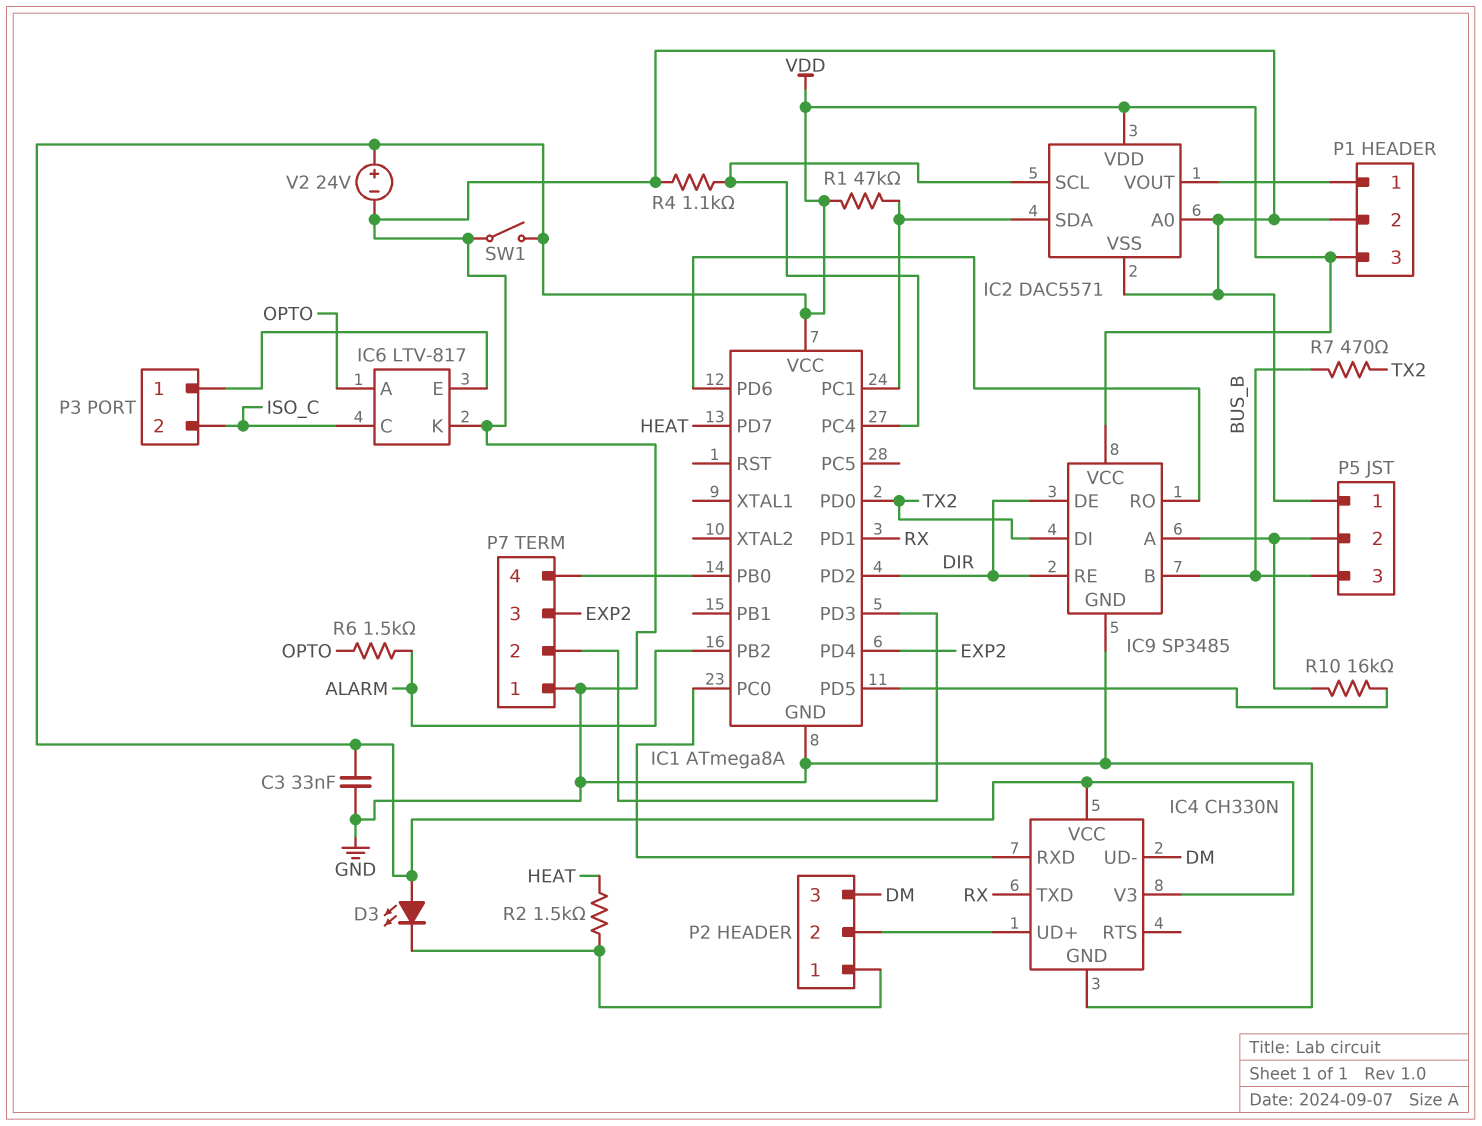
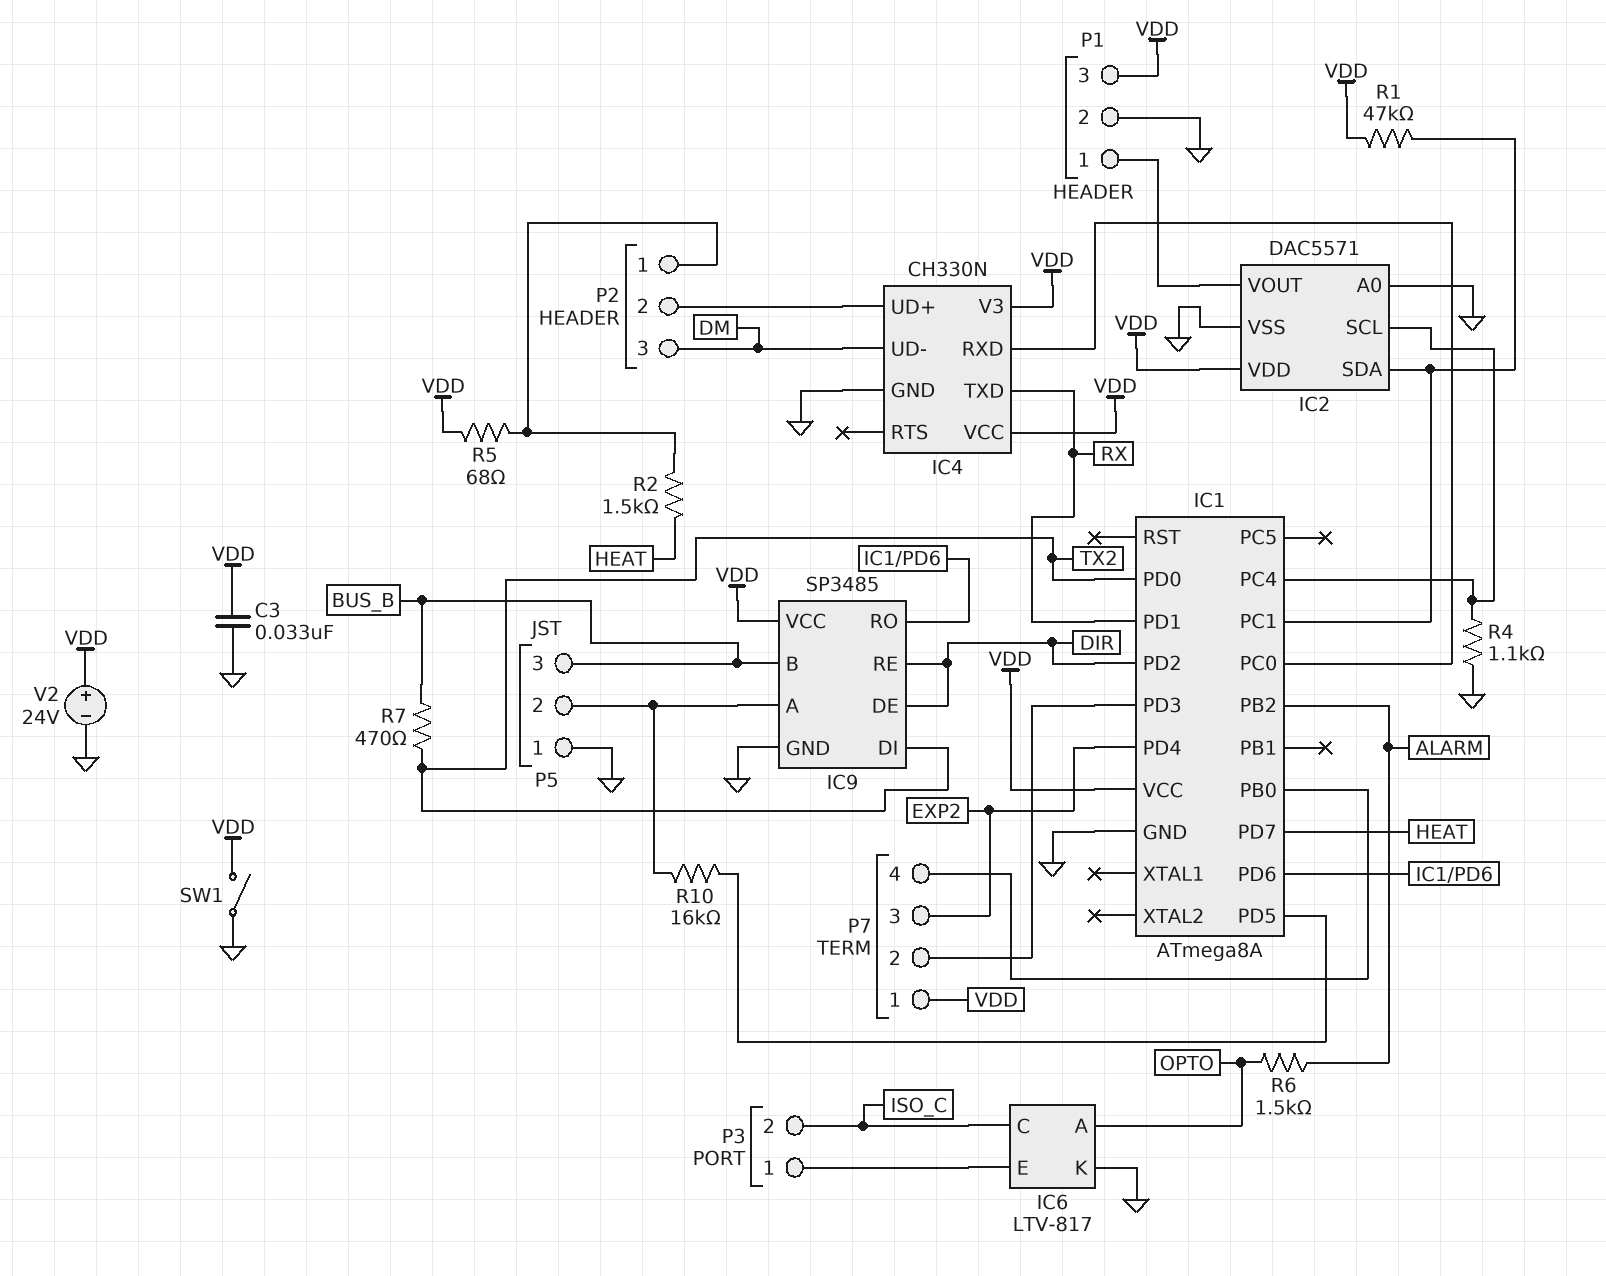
D3: LED (A VDD, K P2/1) -> none
P7 pin 1: GND -> VDD
R5: none -> 68 (P2/1, VDD)

